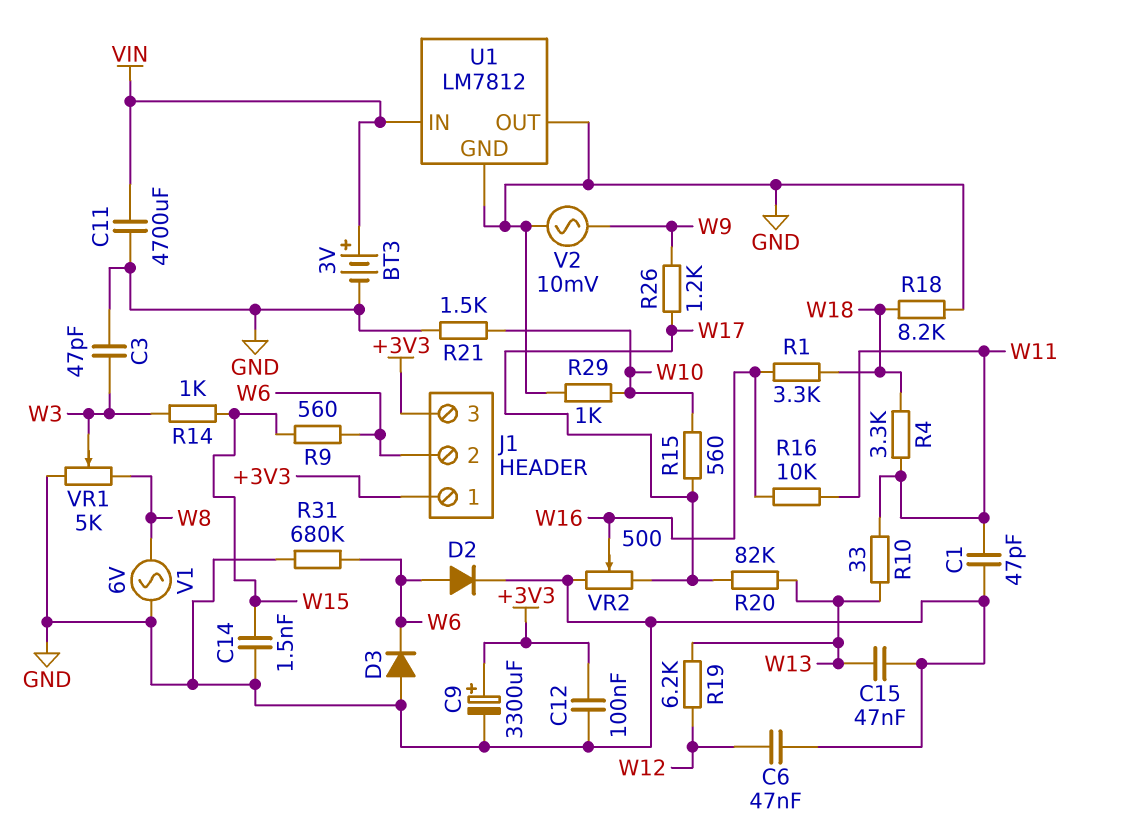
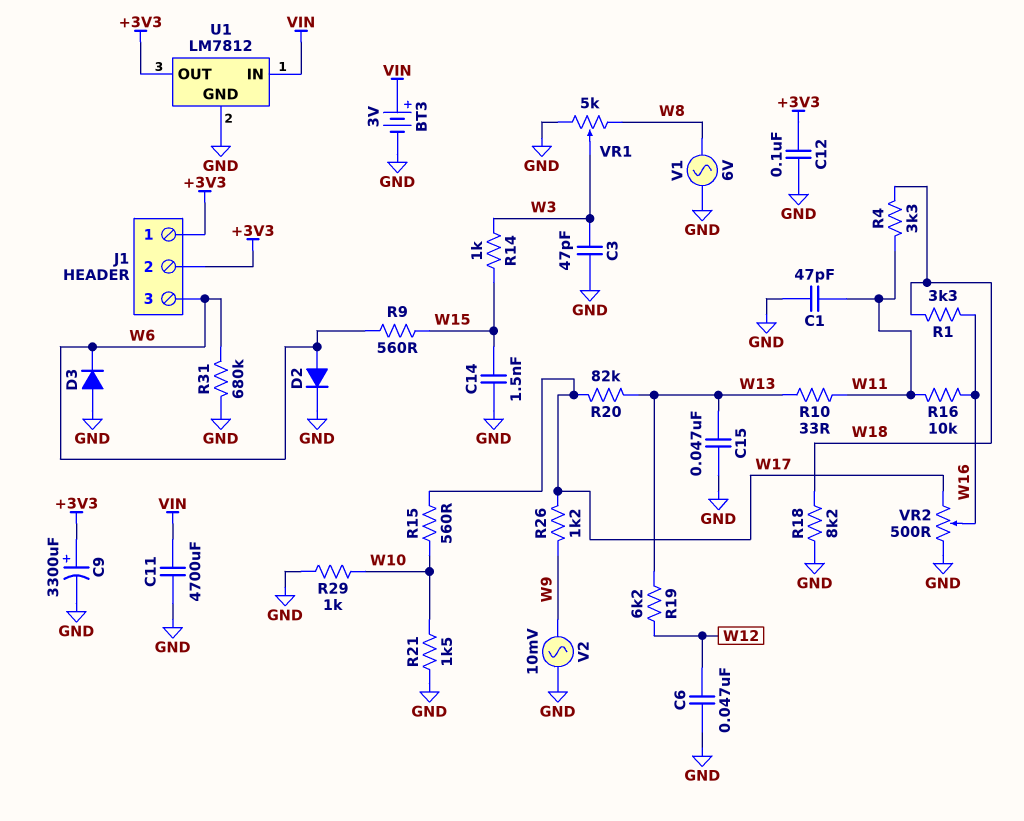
J1 pin 2: W6 -> +3V3
J1 pin 3: +3V3 -> W6
U1 pin OUT: GND -> +3V3

